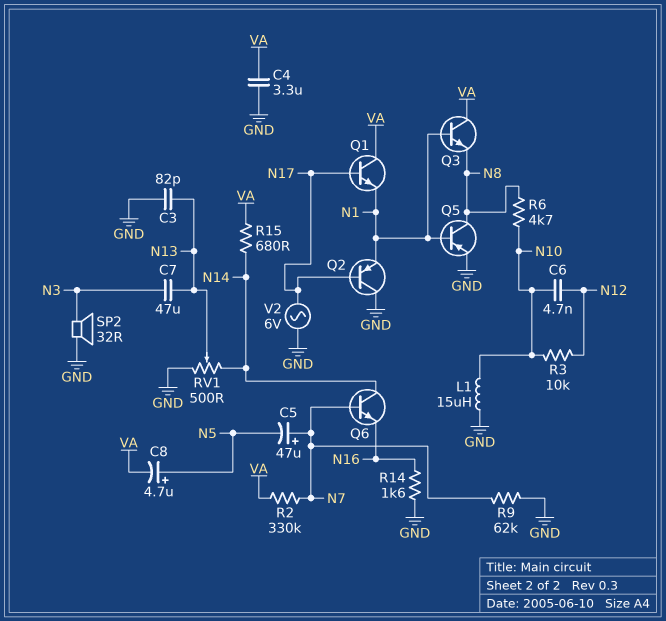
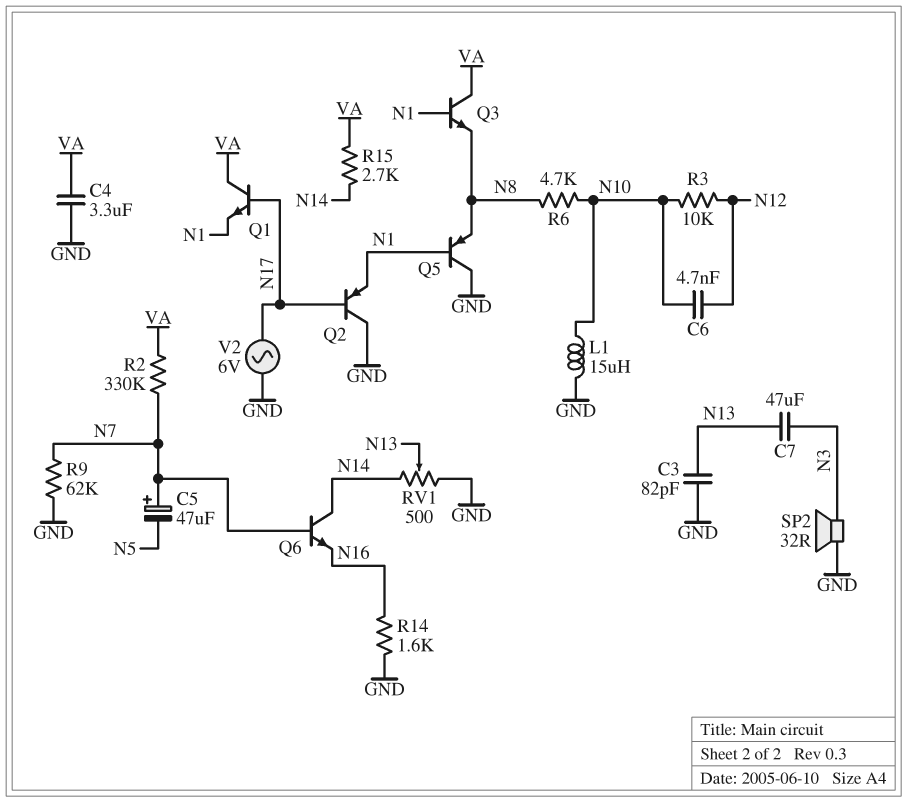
C8: 4.7uF (plus N5, minus VA) -> none
Q5: PNP (B N1, C N8, E GND) -> PNP (B N1, C GND, E N8)
R15: 680 (N14, VA) -> 2.7k (N14, VA)

